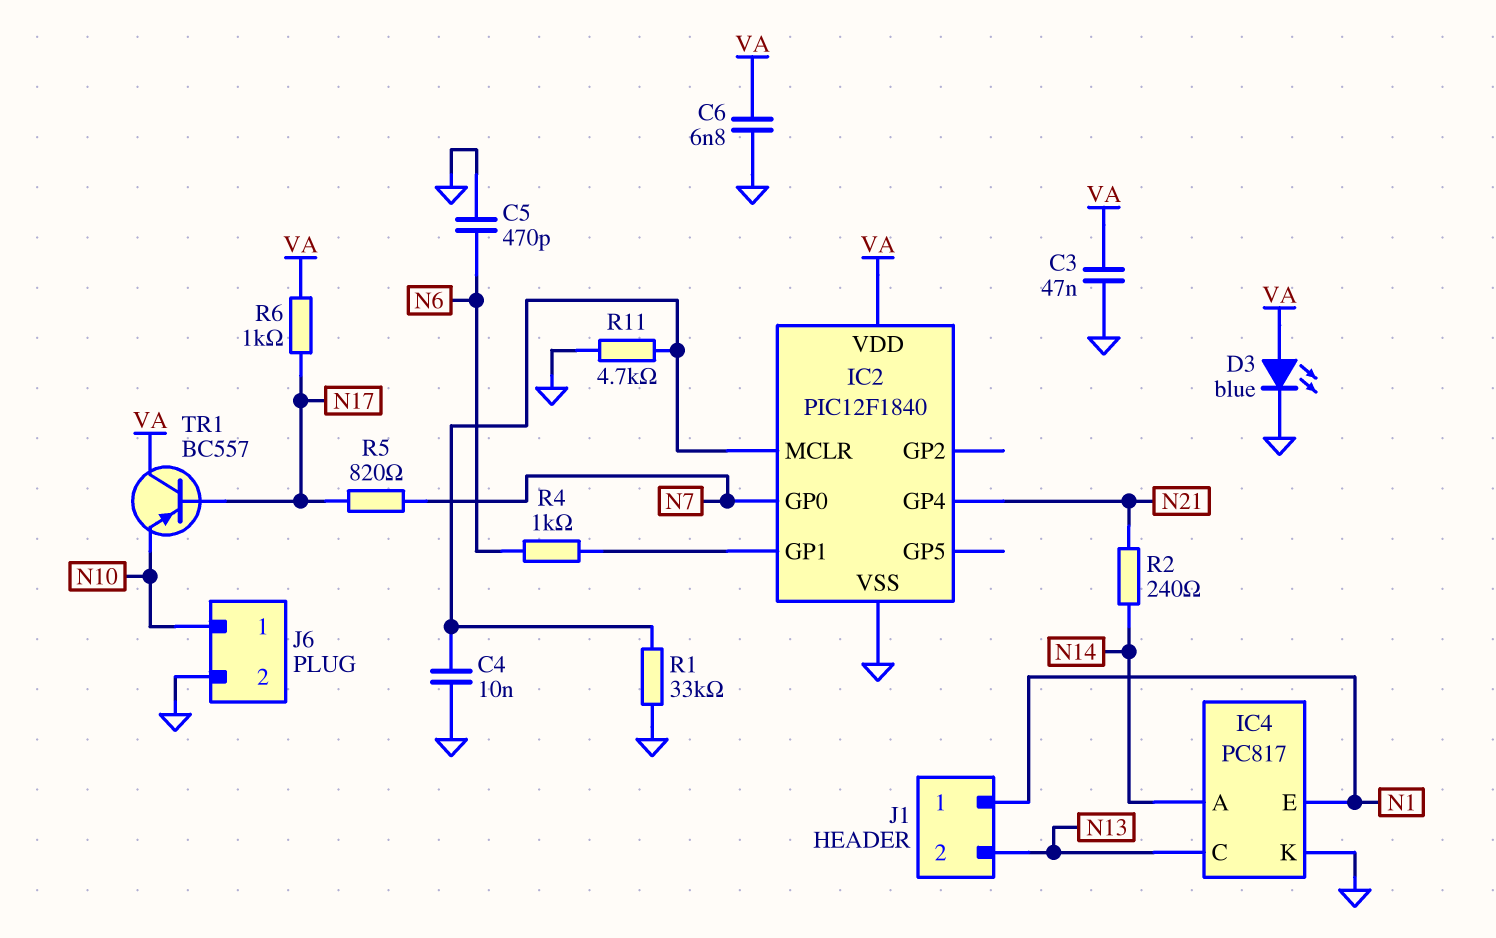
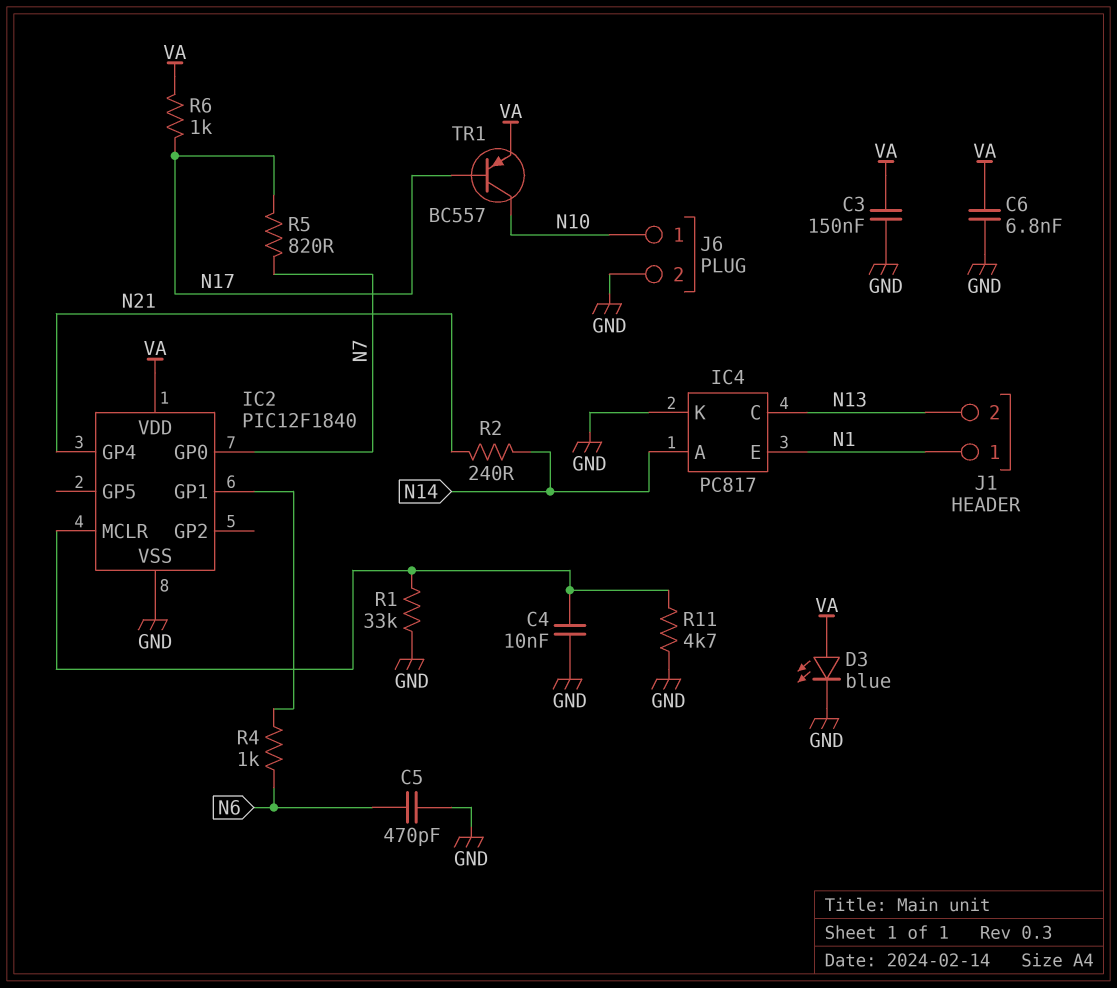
C3: 47nF (GND, VA) -> 150nF (GND, VA)
TR1: PNP BC557 (B N17, C VA, E N10) -> PNP BC557 (B N17, C N10, E VA)

